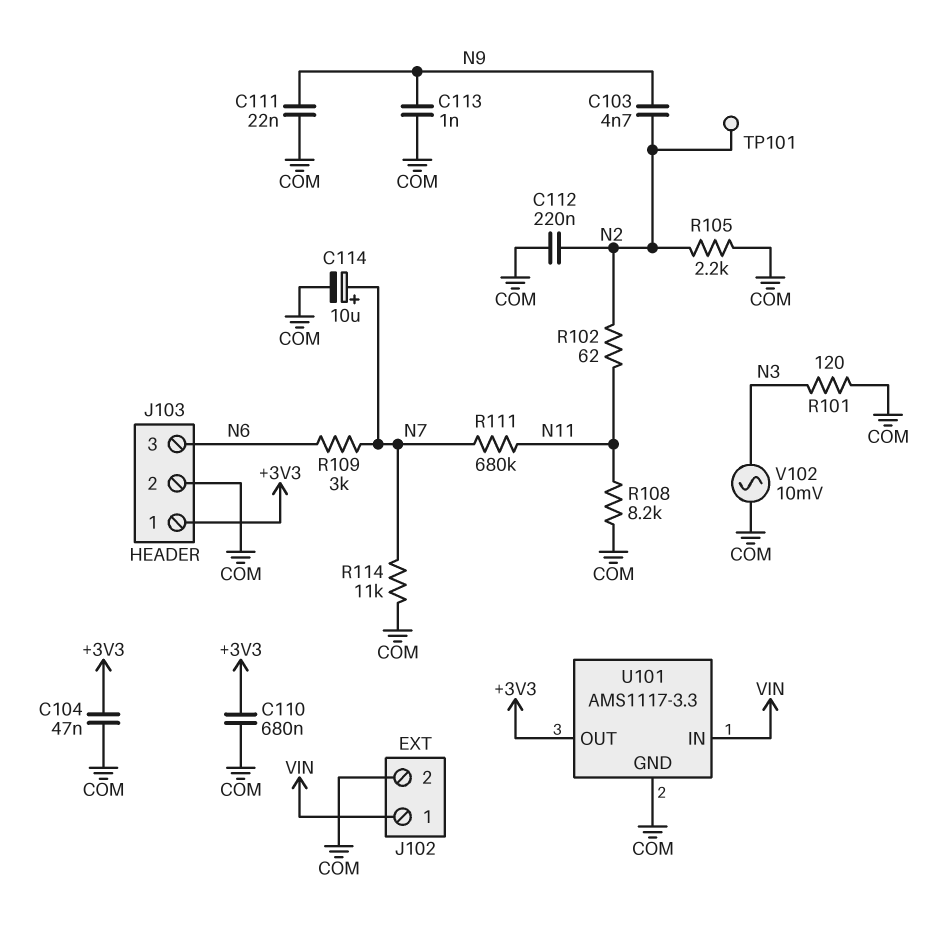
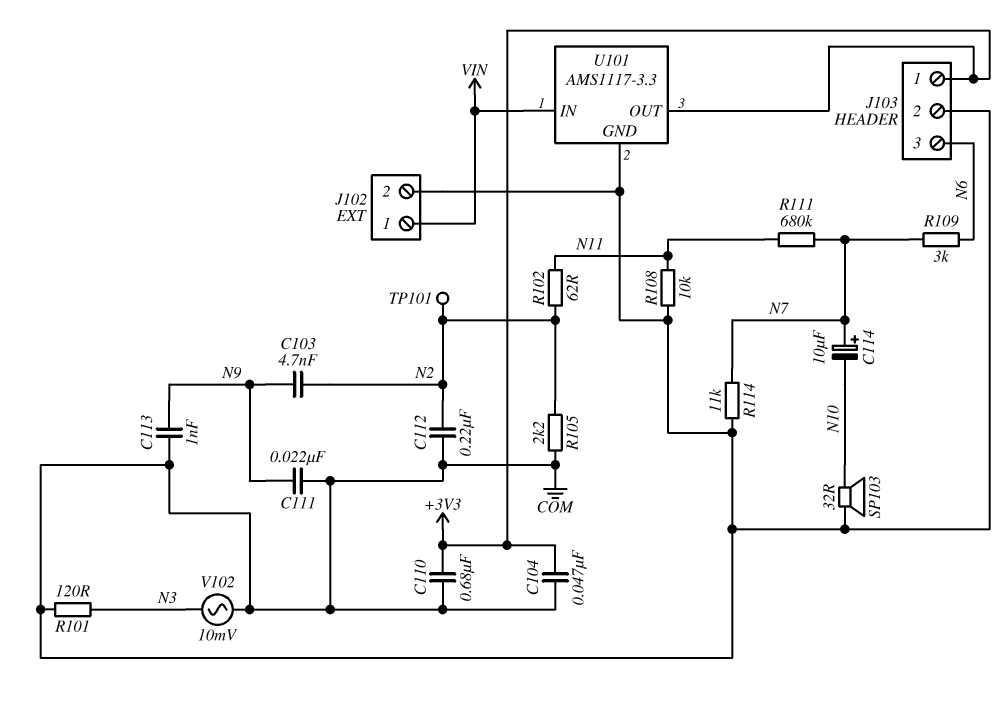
C114: 10uF (plus N7, minus COM) -> 10uF (plus N7, minus N10)
R108: 8.2k (COM, N11) -> 10k (COM, N11)
SP103: none -> speaker 32R (COM, N10)

